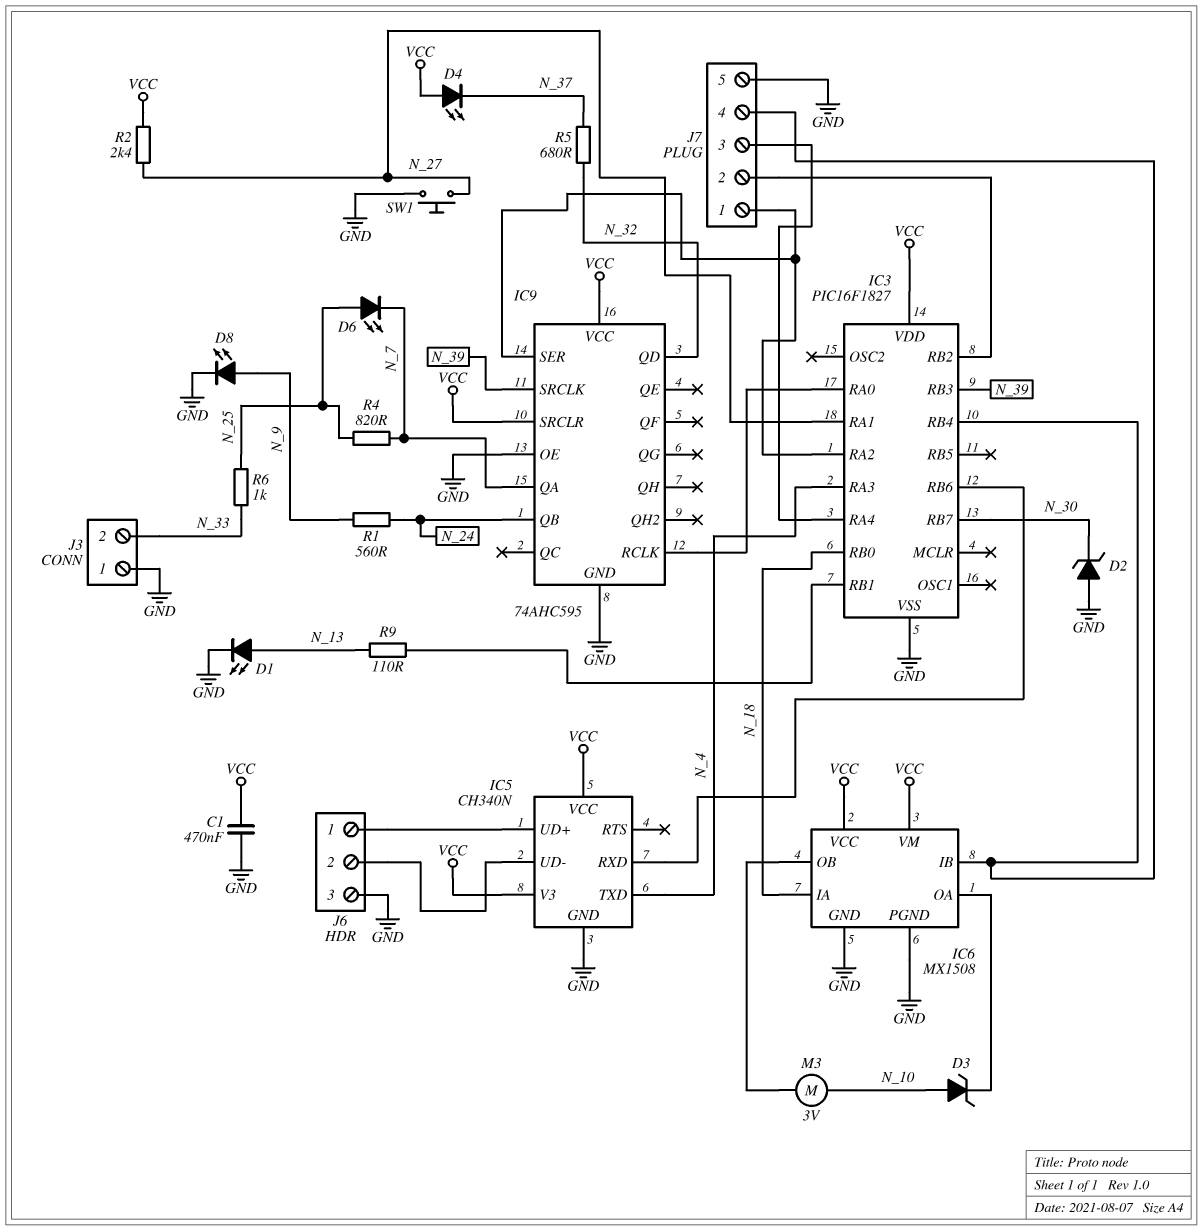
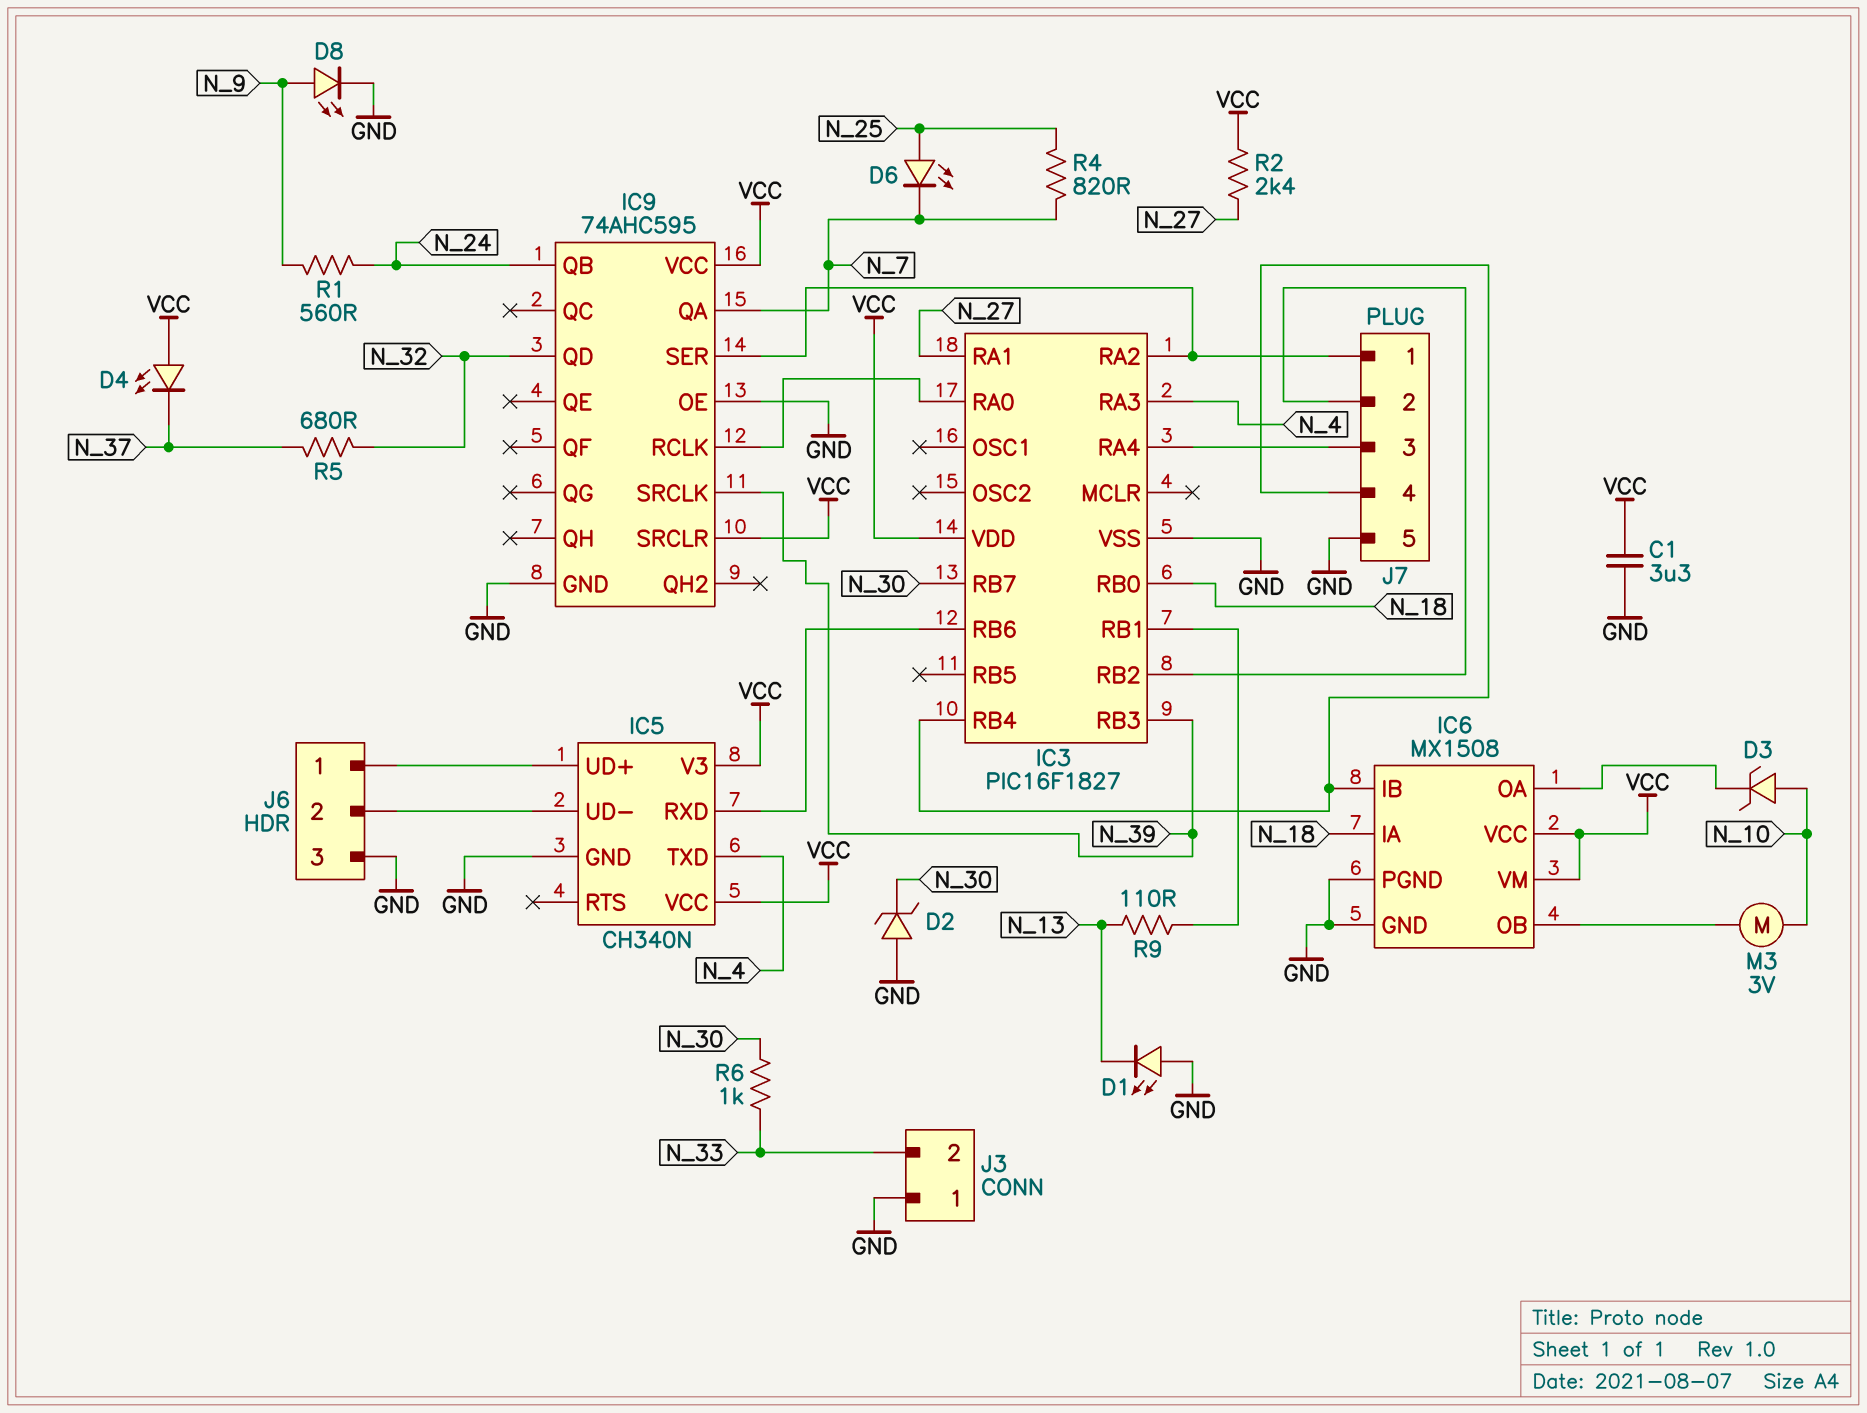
C1: 470nF (GND, VCC) -> 3.3uF (GND, VCC)
D1: LED (A N_13, K GND) -> LED (A GND, K N_13)
R6: 1k (N_25, N_33) -> 1k (N_30, N_33)
SW1: button (GND, N_27) -> none

